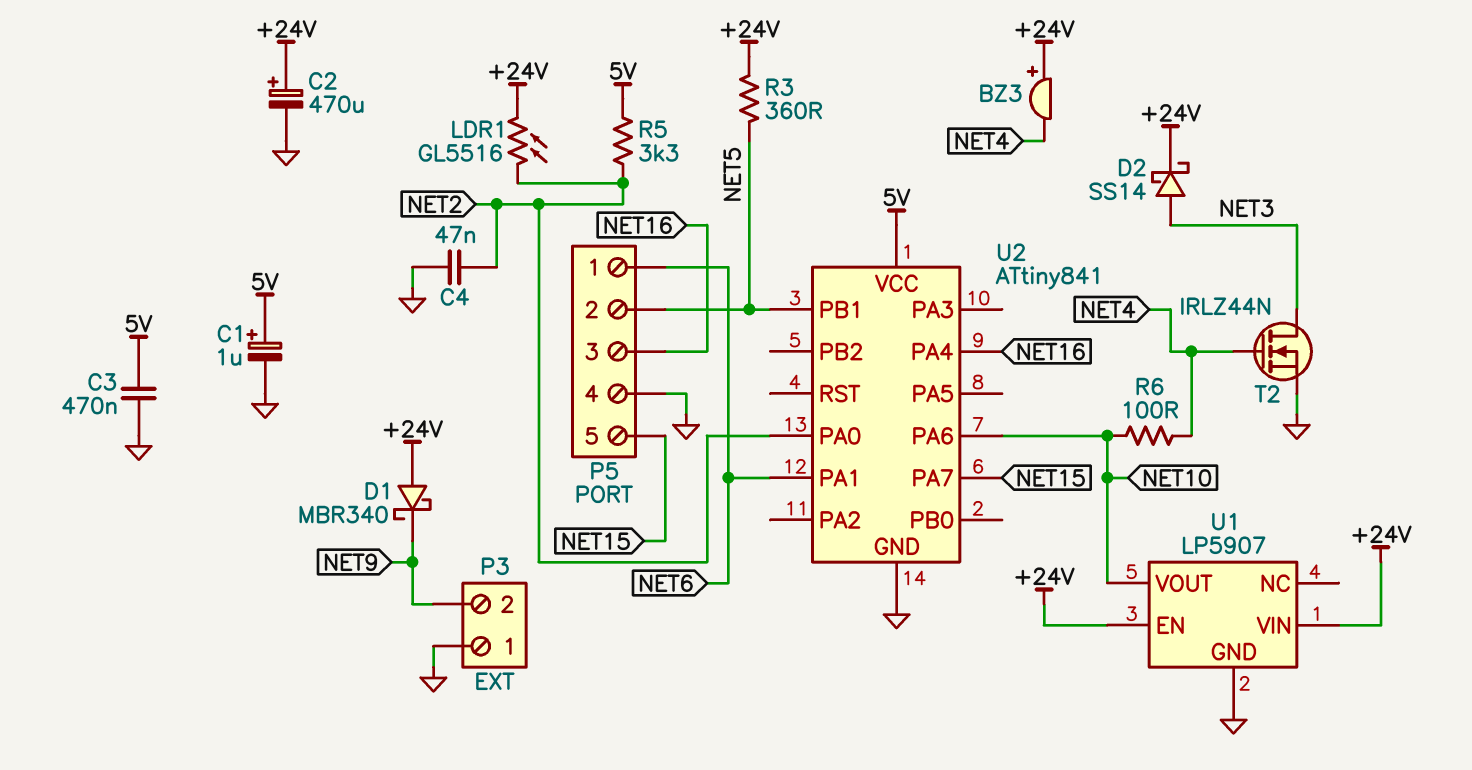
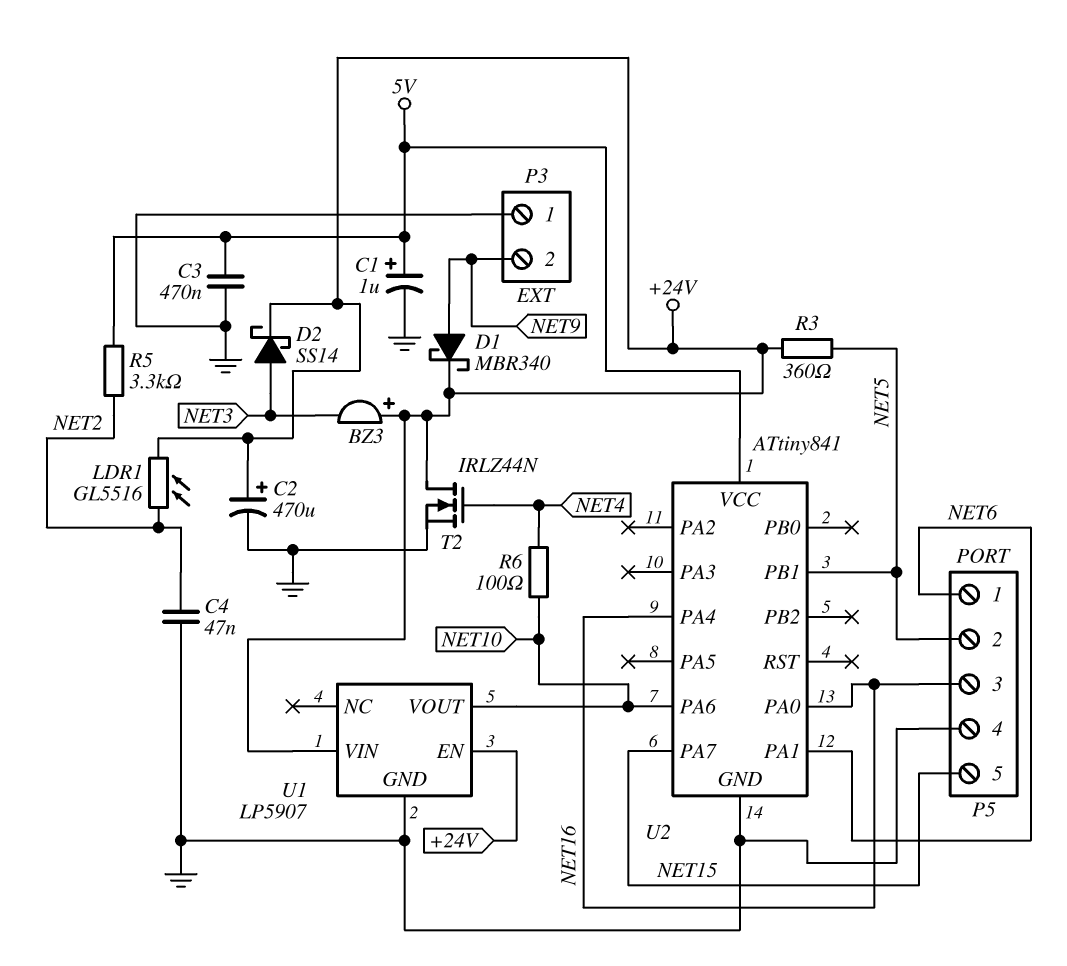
BZ3: buzzer (plus +24V, minus NET4) -> buzzer (plus +24V, minus NET3)
D1: schottky MBR340 (A +24V, K NET9) -> schottky MBR340 (A NET9, K +24V)
T2: NMOS IRLZ44N (G NET4, D NET3, S GND) -> NMOS IRLZ44N (G NET4, D +24V, S GND)
U2 pin PA0: NET2 -> NET16

